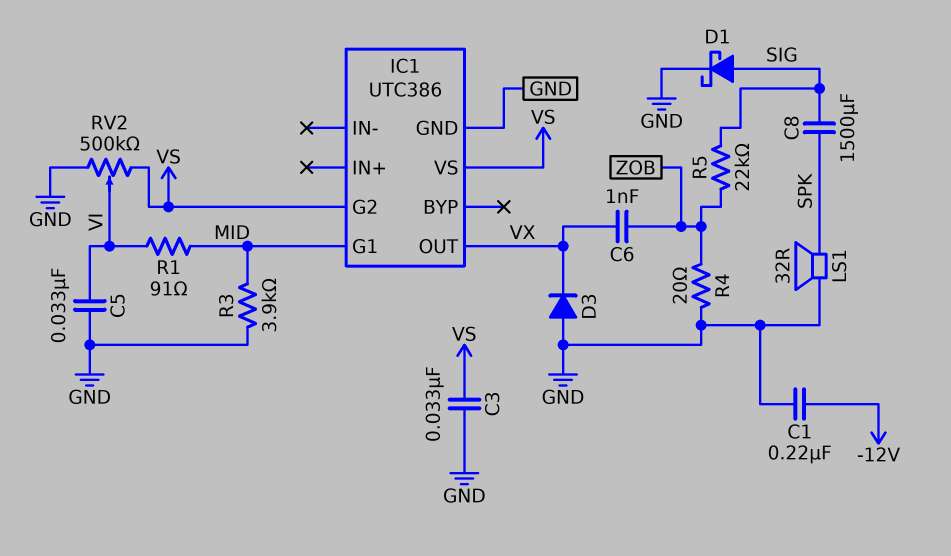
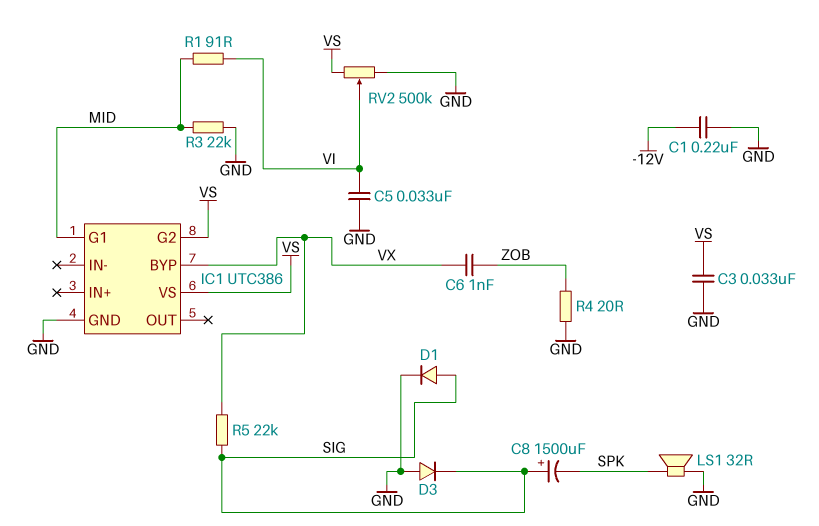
C8: 1500uF (SIG, SPK) -> 1500uF (plus SIG, minus SPK)
D1: schottky (A SIG, K GND) -> diode (A SIG, K GND)
D3: diode (A GND, K VX) -> diode (A GND, K SIG)
IC1 pin BYP: none -> VX
IC1 pin OUT: VX -> none
R3: 3.9k (GND, MID) -> 22k (GND, MID)
R5: 22k (SIG, ZOB) -> 22k (SIG, VX)

